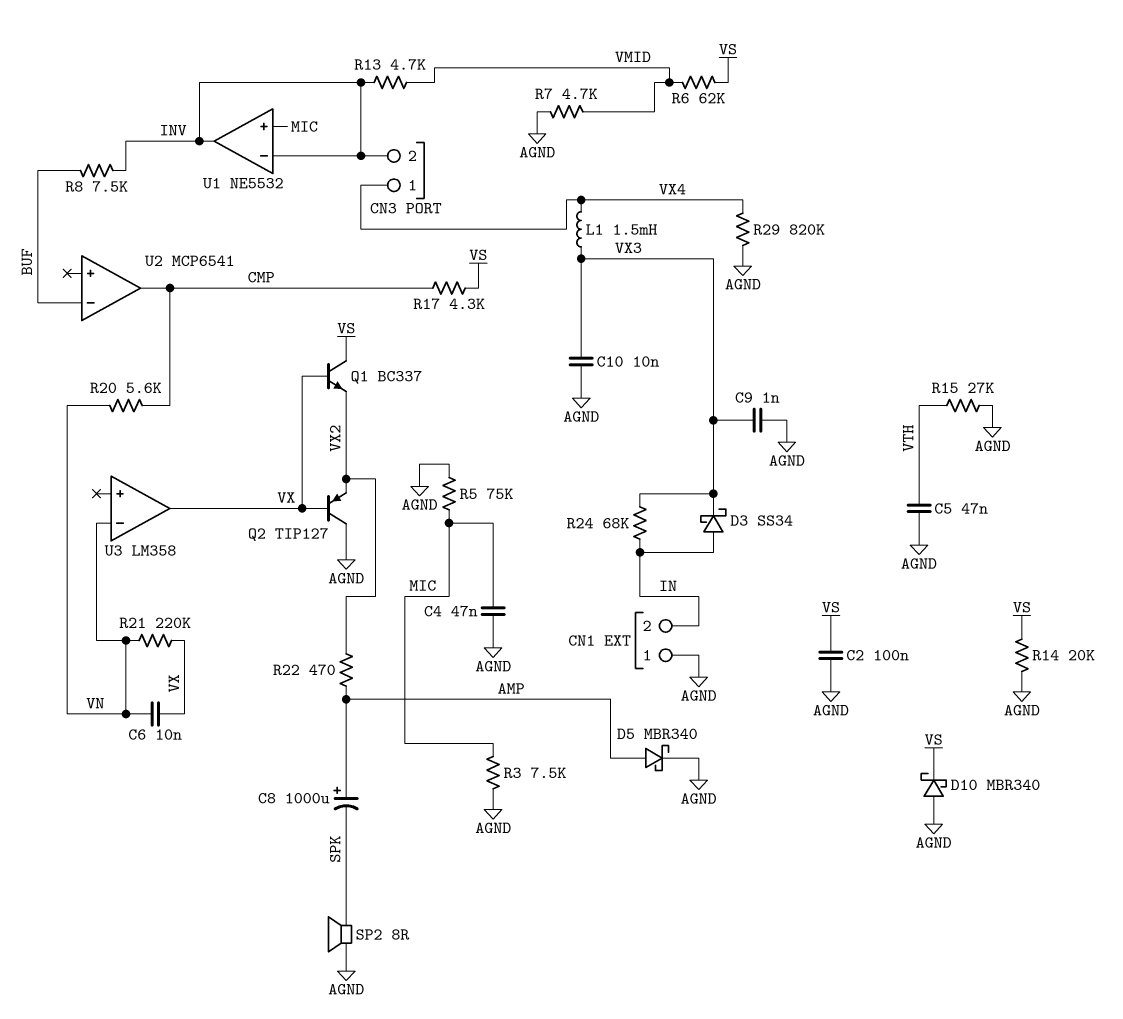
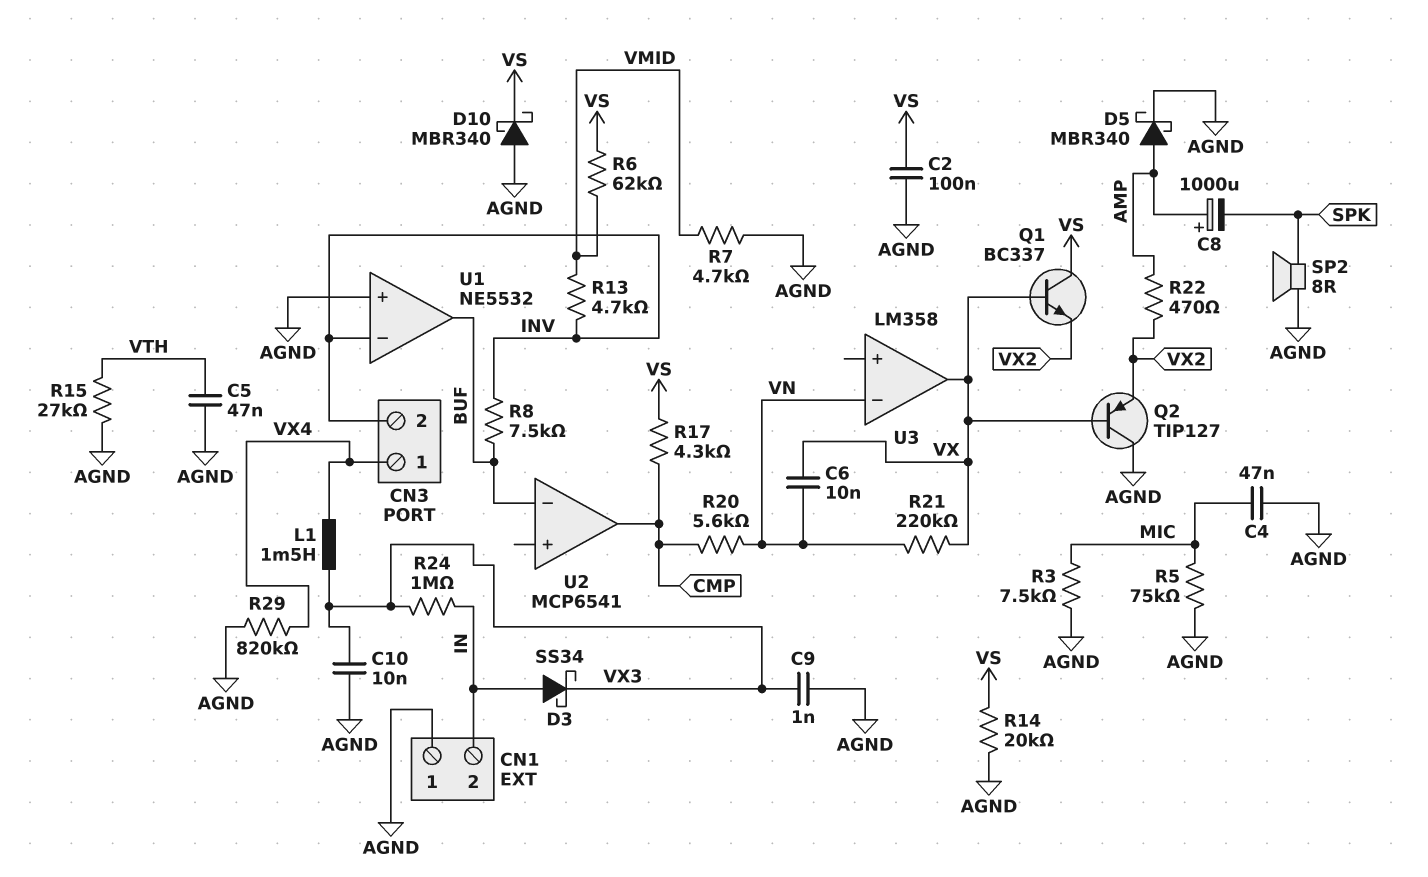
R24: 68k (IN, VX3) -> 1M (IN, VX3)
U1 pin in+: MIC -> AGND
U1 pin out: INV -> BUF

